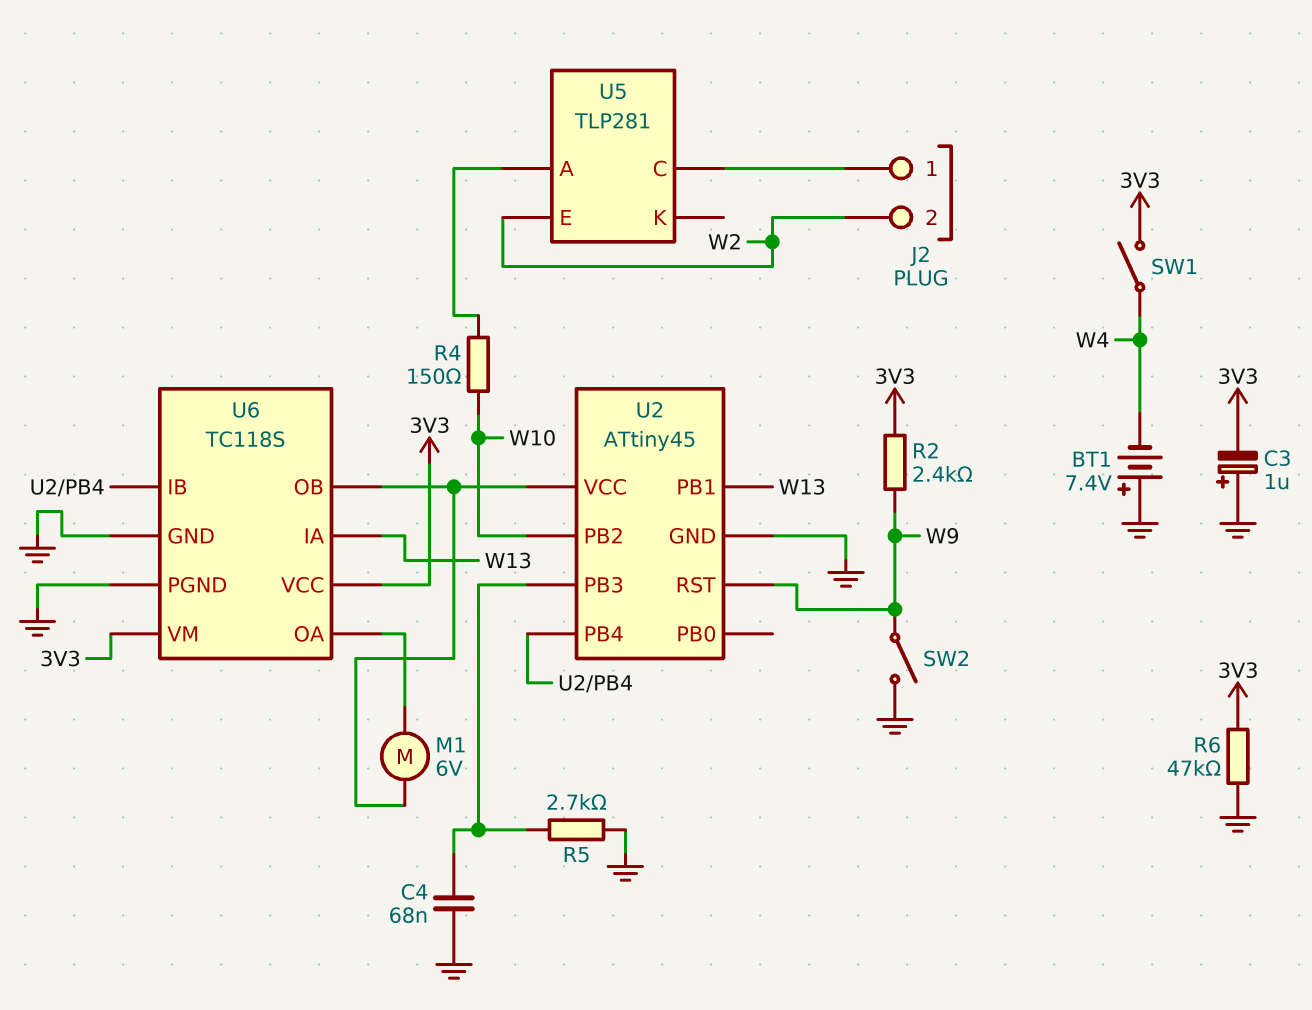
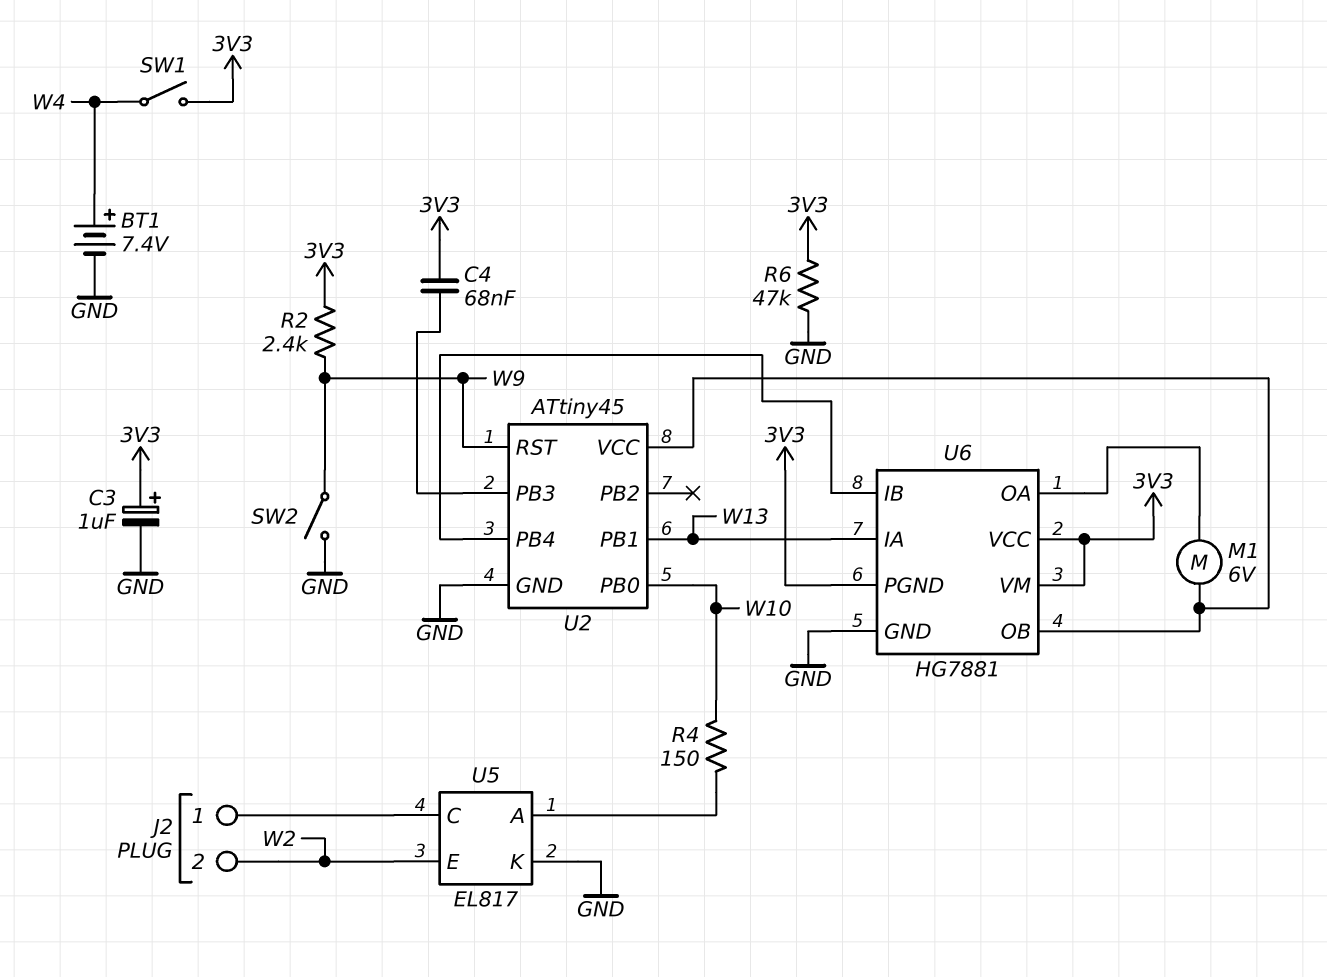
BT1: 7.4V (plus GND, minus W4) -> 7.4V (plus W4, minus GND)
C3: 1uF (plus GND, minus 3V3) -> 1uF (plus 3V3, minus GND)
C4: 68nF (GND, U2/PB3) -> 68nF (3V3, U2/PB3)
R5: 2.7k (GND, U2/PB3) -> none
U2 pin PB0: none -> W10
U2 pin PB2: W10 -> none
U5: TLP281 -> EL817
U5 pin K: none -> GND
U6: TC118S -> HG7881
U6 pin PGND: GND -> 3V3

